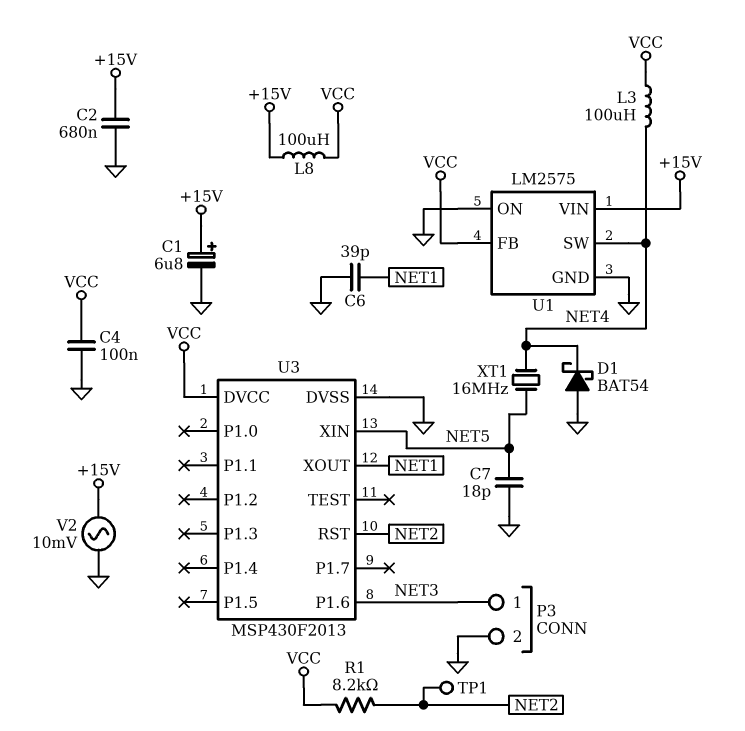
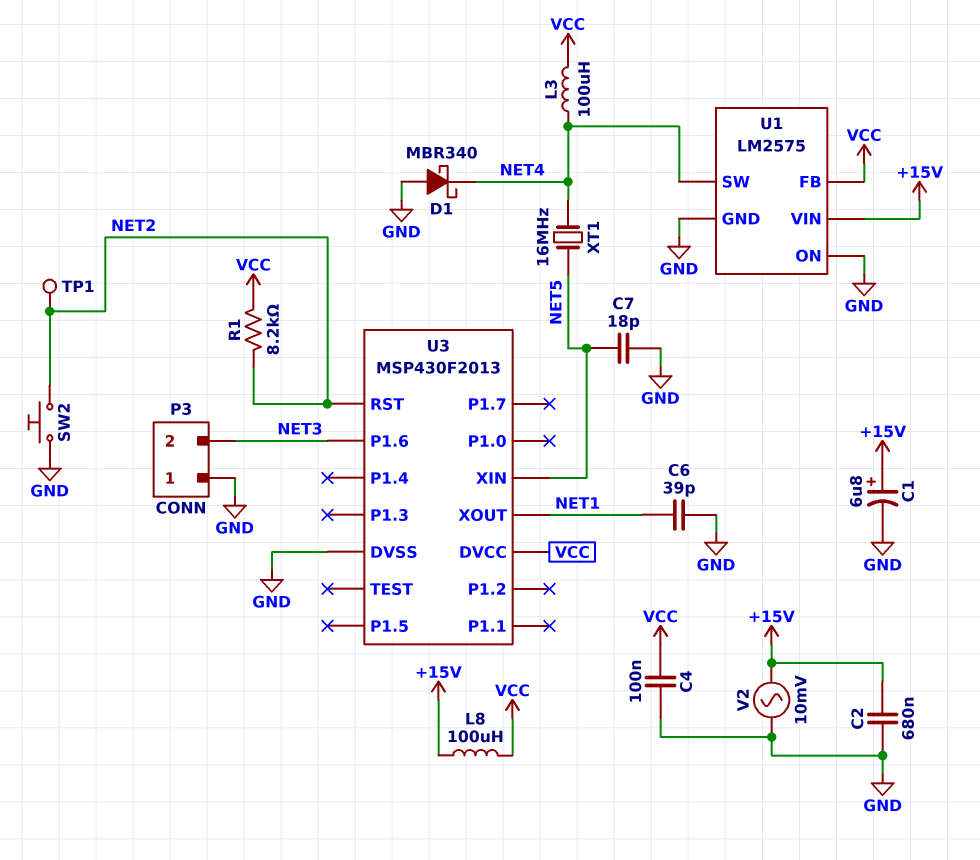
D1: schottky BAT54 (A GND, K NET4) -> schottky MBR340 (A GND, K NET4)
P3 pin 1: NET3 -> GND
P3 pin 2: GND -> NET3
SW2: none -> button (GND, NET2)

